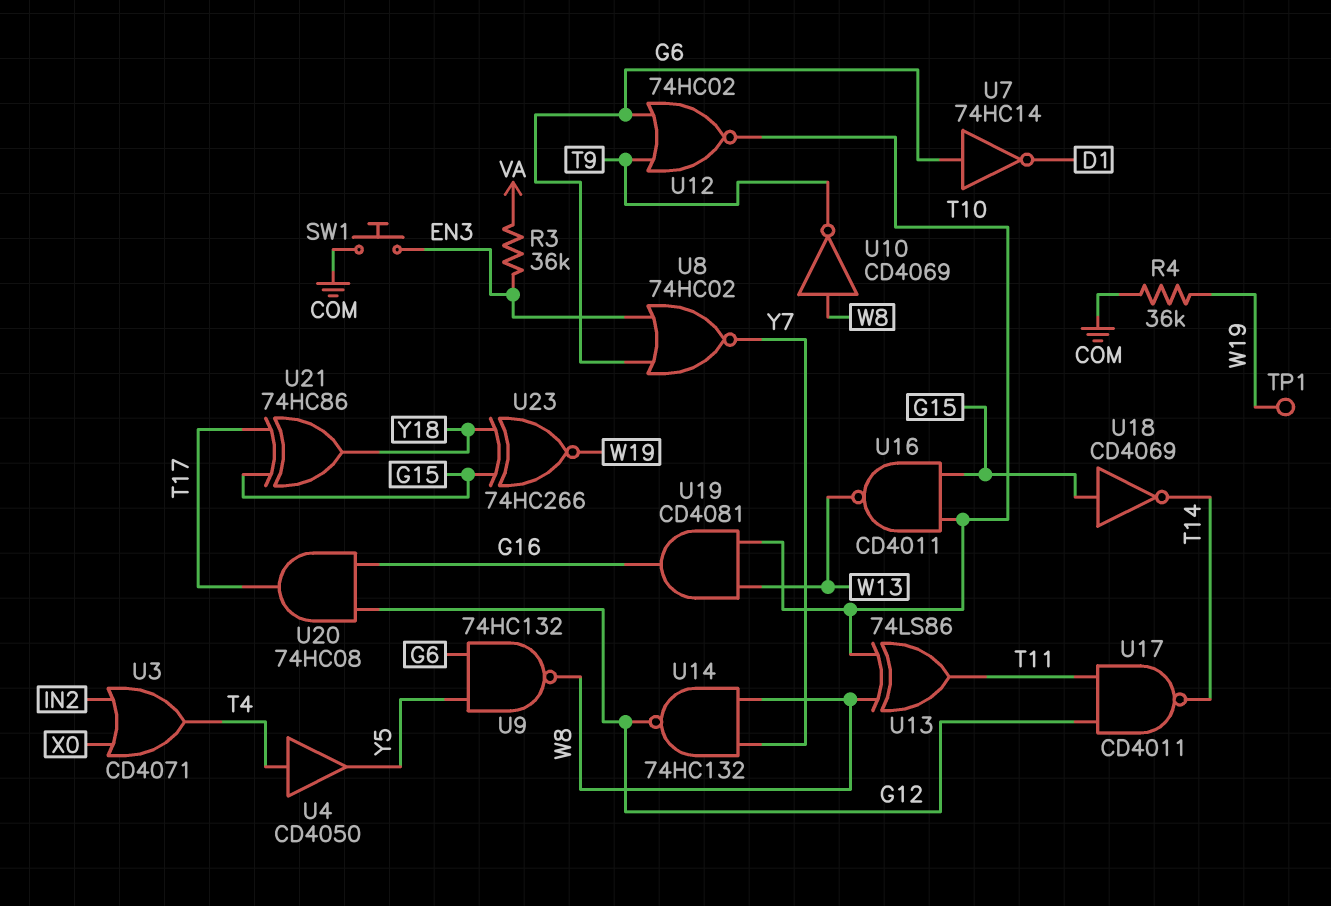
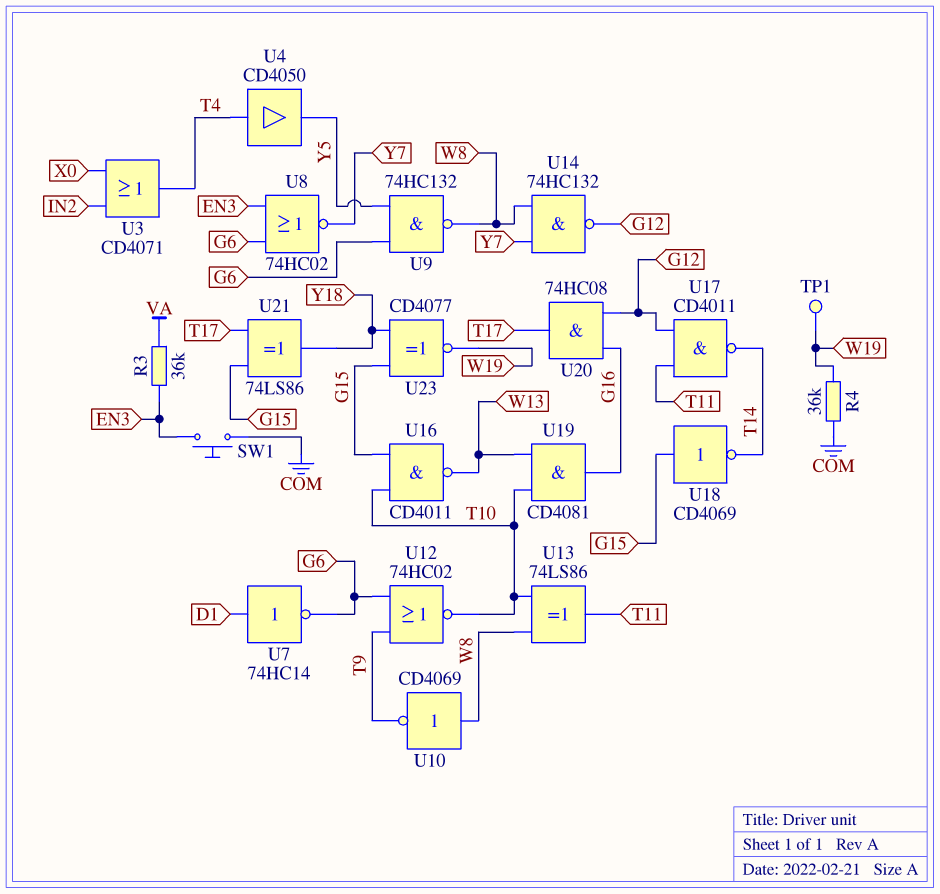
U7: NOT 74HC14 (in G6, out D1) -> NOT 74HC14 (in D1, out G6)
U21: XOR 74HC86 (in G15, in T17, out Y18) -> XOR 74LS86 (in G15, in T17, out Y18)
U23: XNOR 74HC266 (in G15, in Y18, out W19) -> XNOR CD4077 (in G15, in Y18, out W19)

